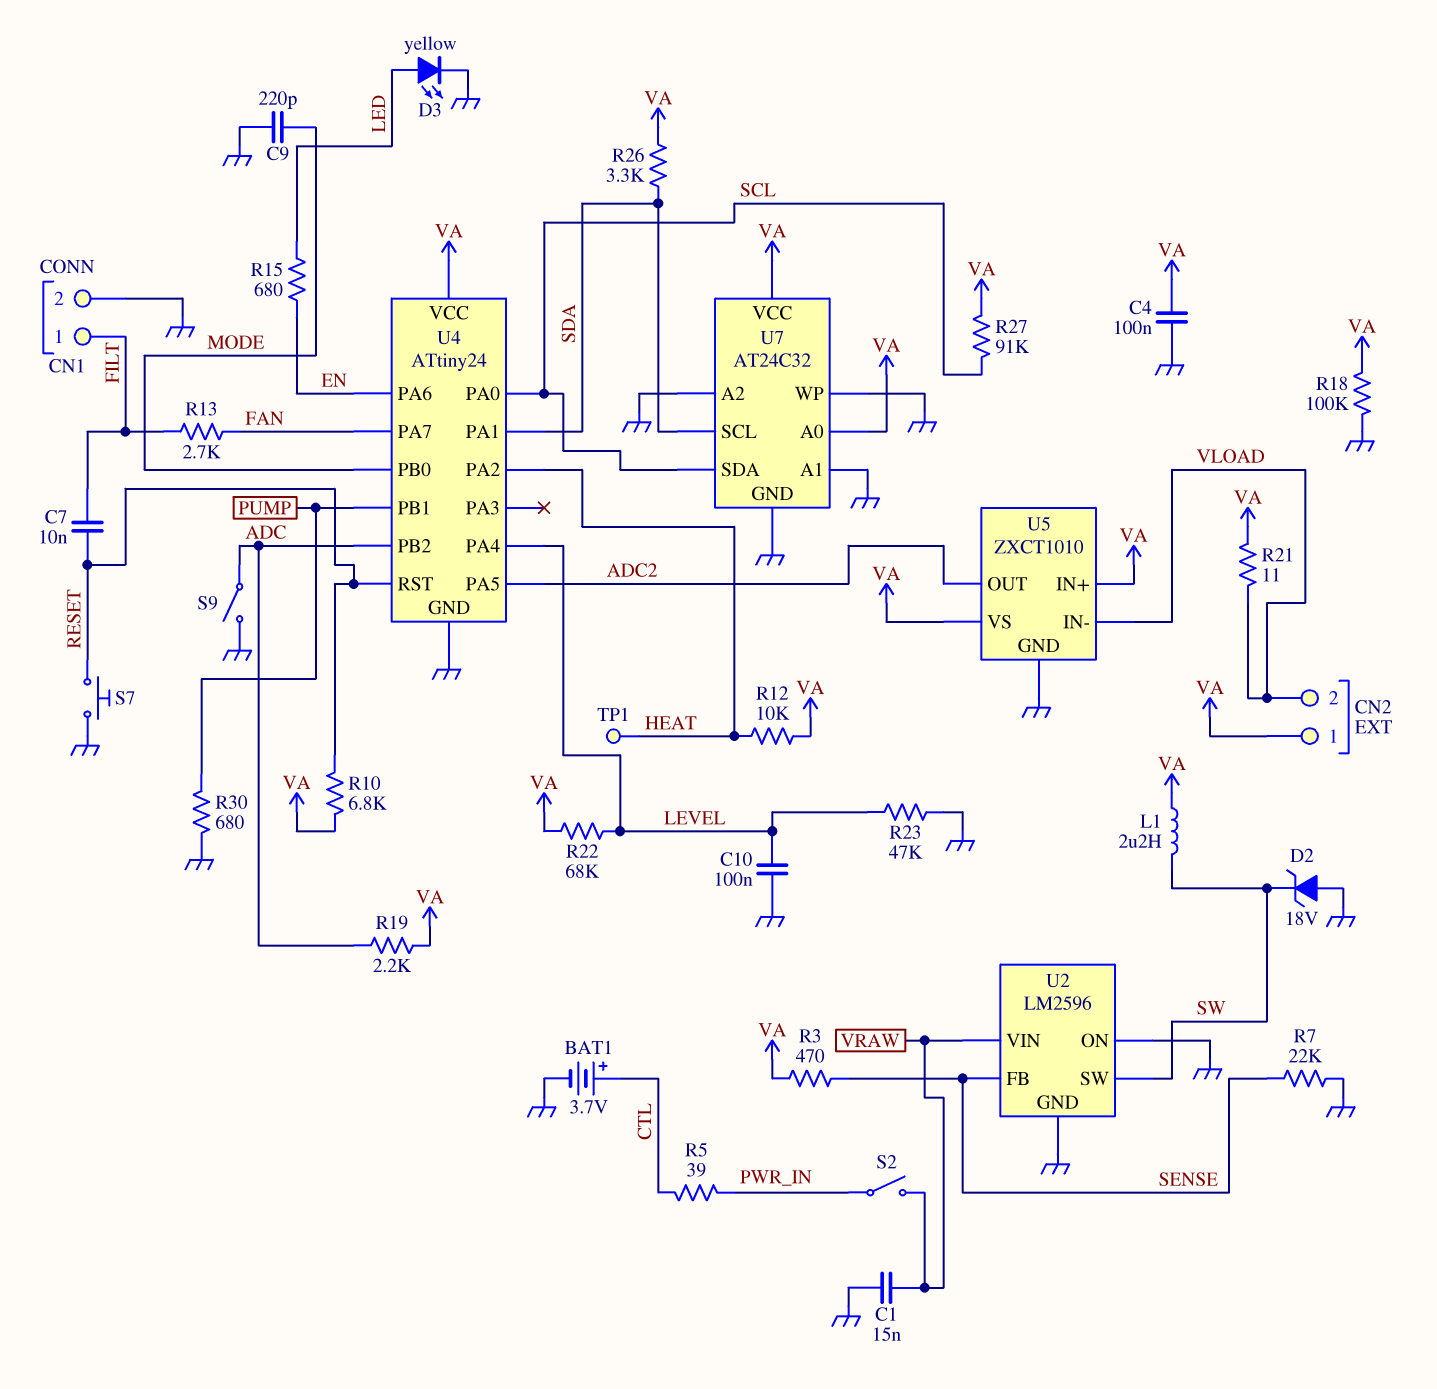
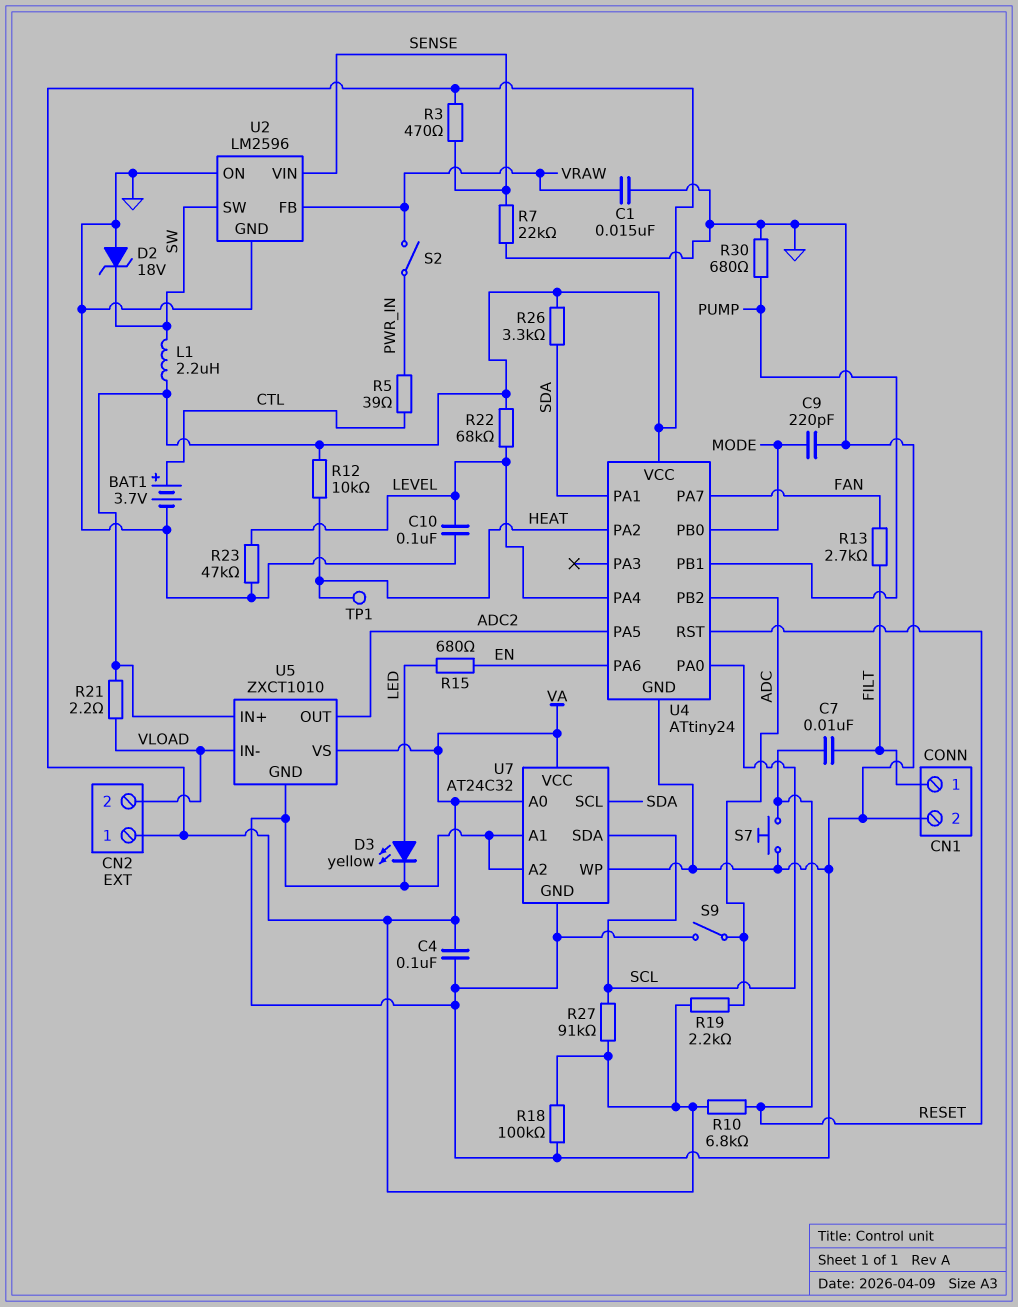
R21: 11 (VA, VLOAD) -> 2.2 (VA, VLOAD)
U2 pin FB: SENSE -> VRAW
U2 pin VIN: VRAW -> SENSE

